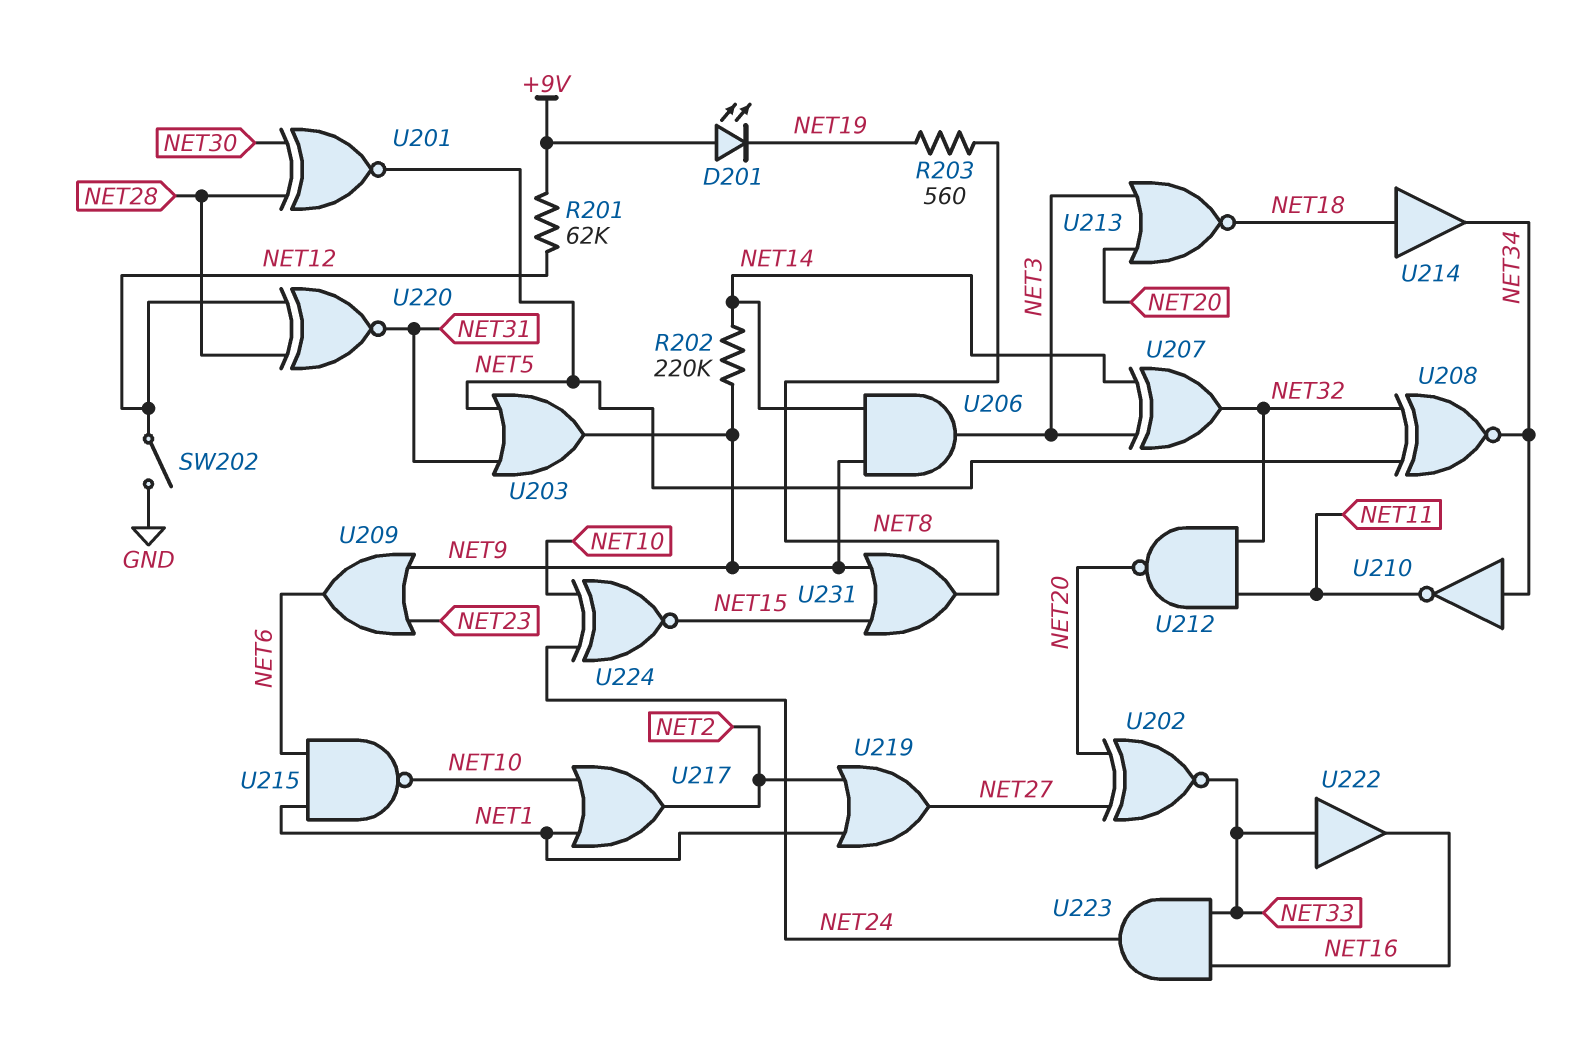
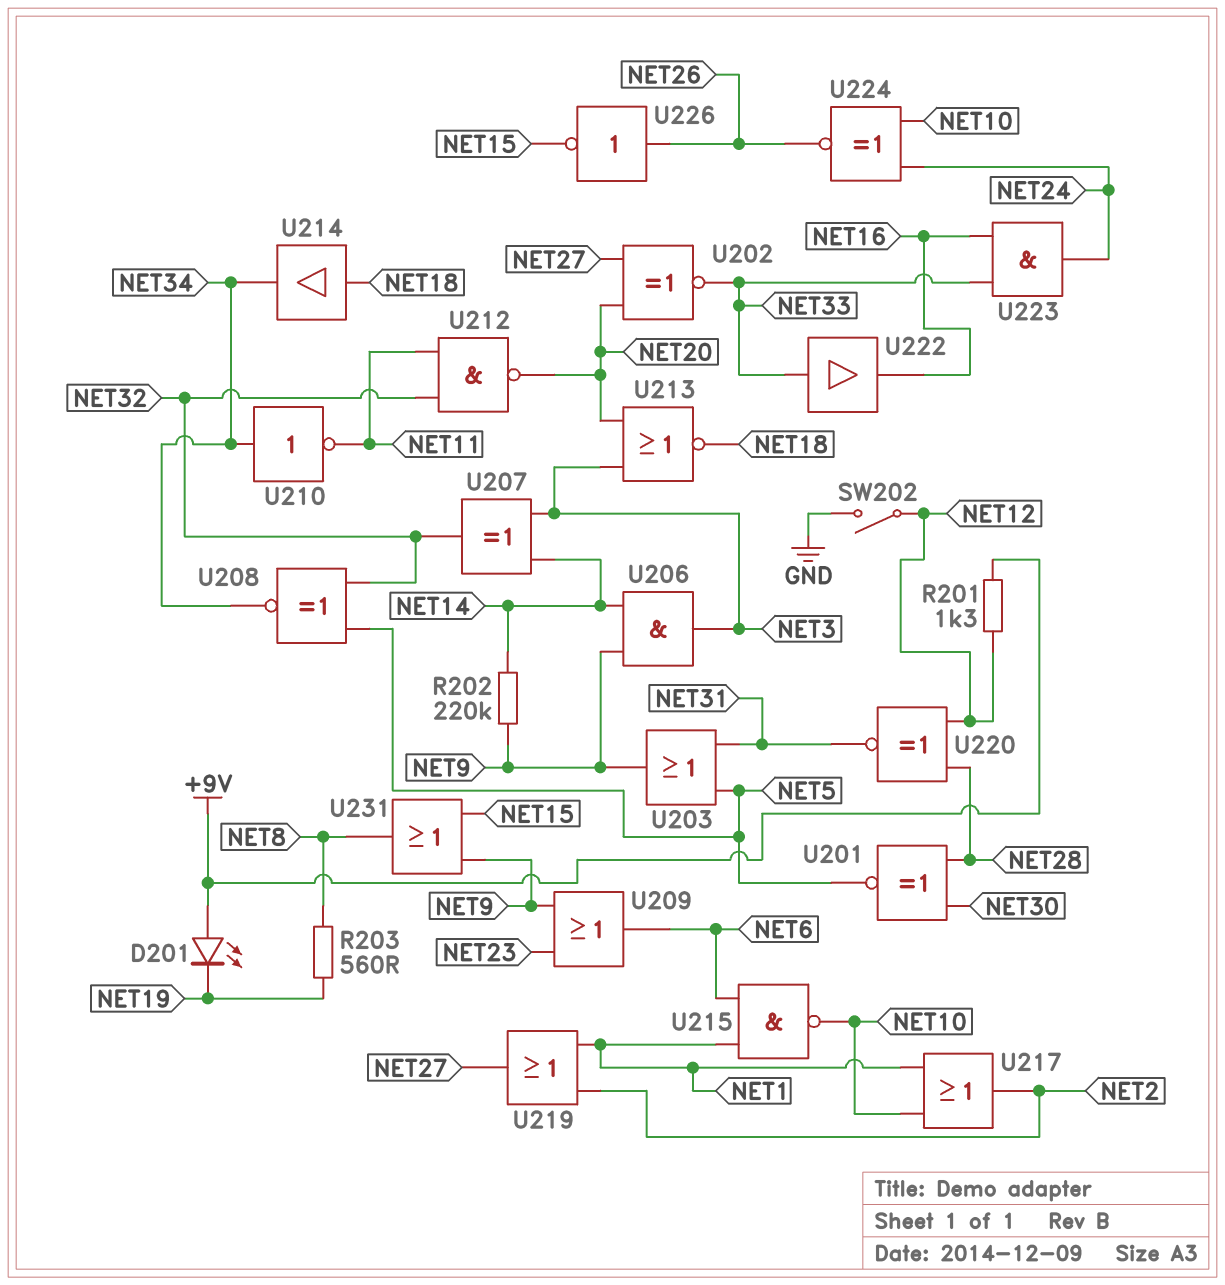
R201: 62k (+9V, NET12) -> 1.3k (+9V, NET12)
U224: XNOR (in NET10, in NET24, out NET15) -> XNOR (in NET10, in NET24, out NET26)
U226: none -> NOT (in NET26, out NET15)

